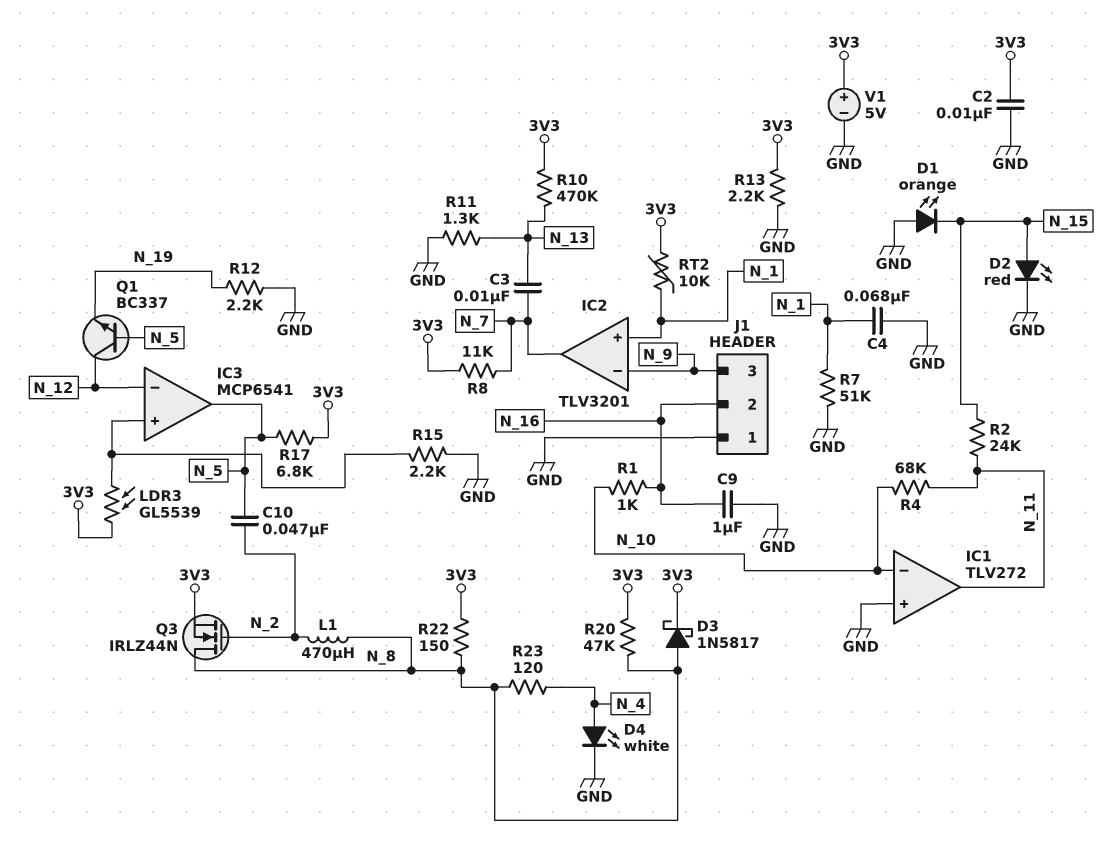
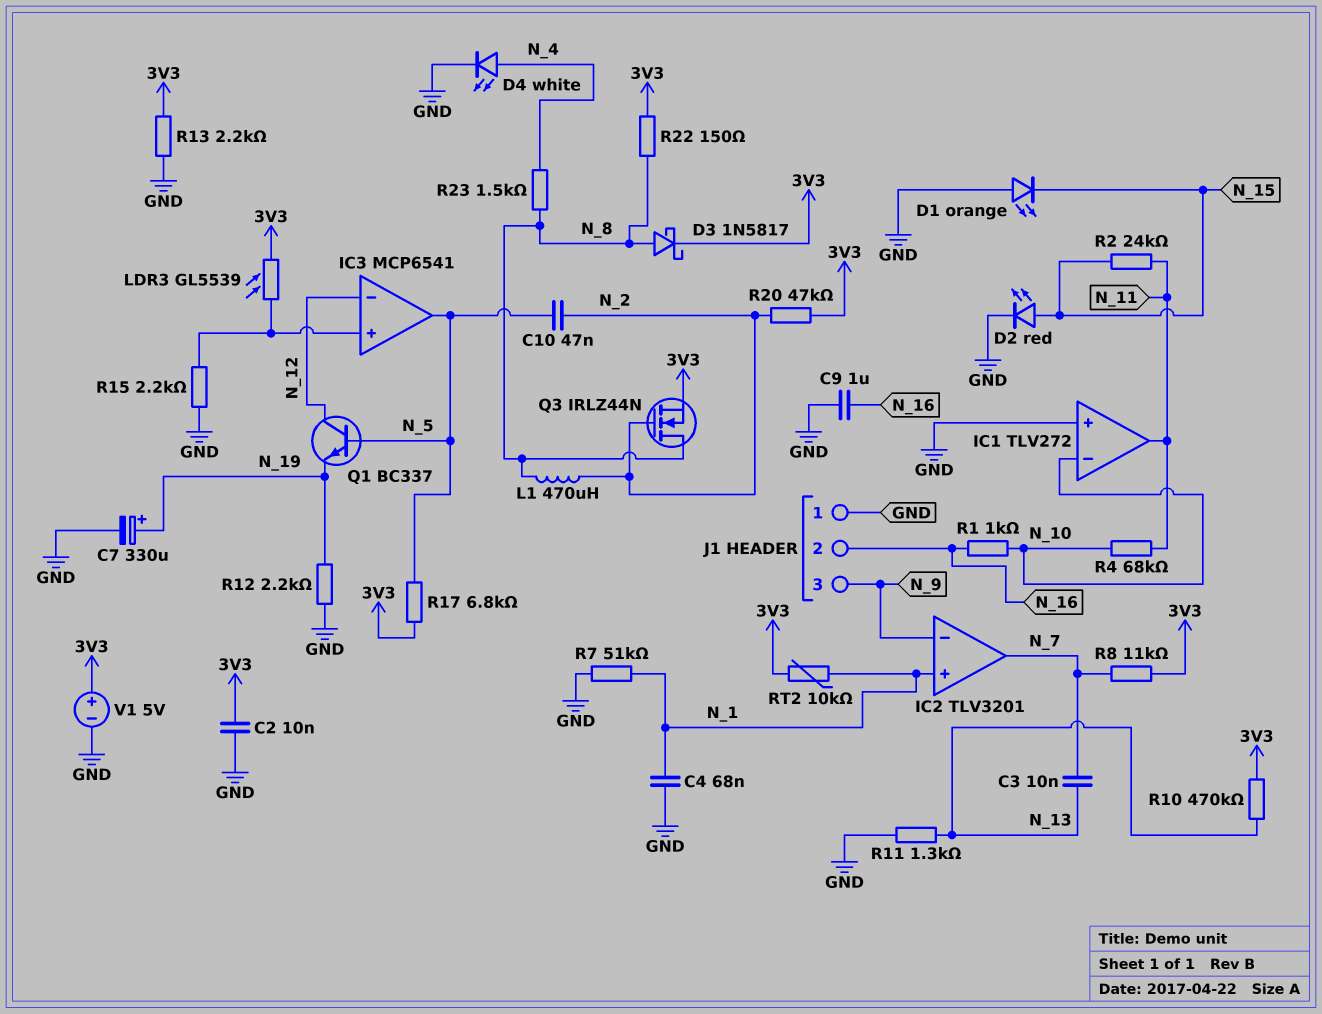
C7: none -> 330uF (plus N_19, minus GND)
R20: 47k (3V3, N_8) -> 47k (3V3, N_2)
R23: 120 (N_4, N_8) -> 1.5k (N_4, N_8)

